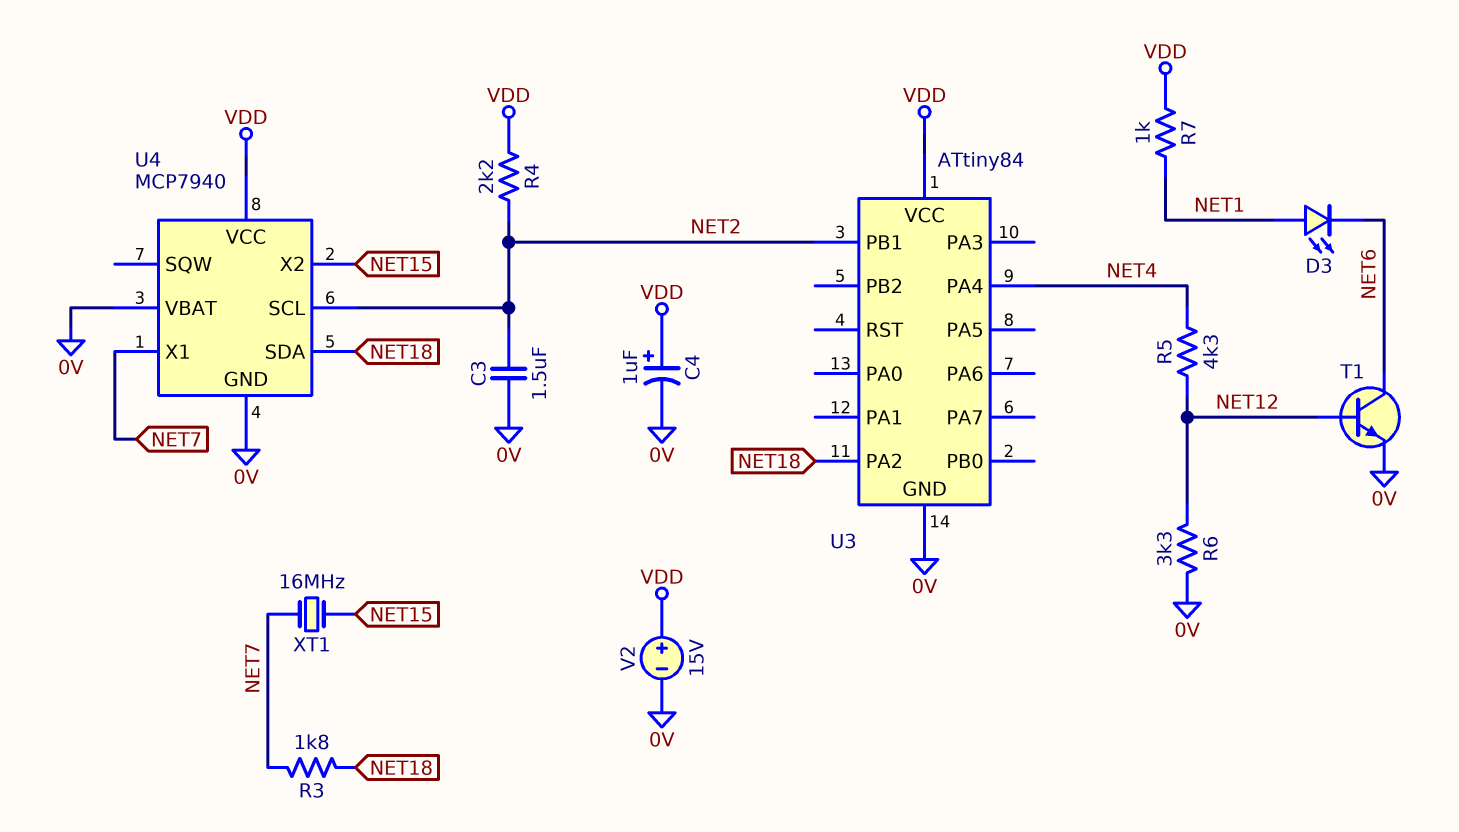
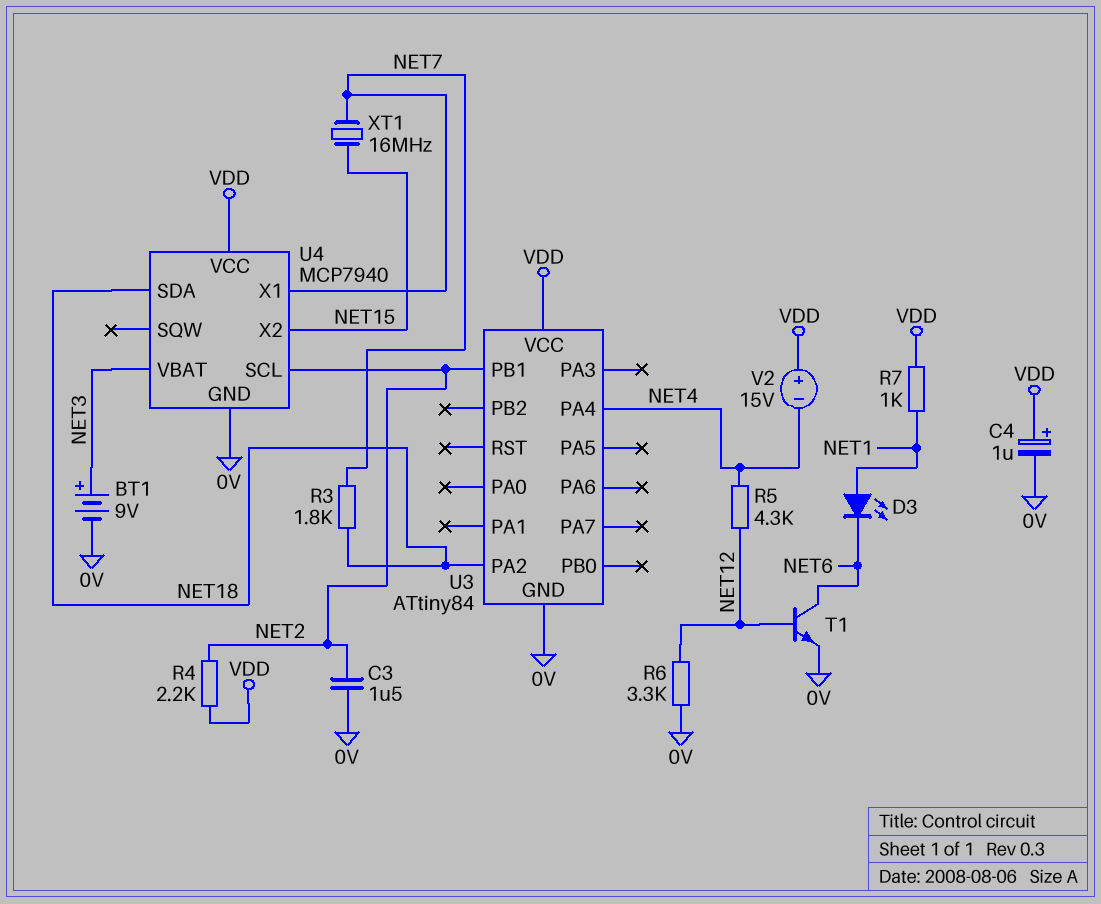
BT1: none -> 9V (plus NET3, minus 0V)
U4 pin VBAT: 0V -> NET3
V2: 15V (plus VDD, minus 0V) -> 15V (plus VDD, minus NET4)

